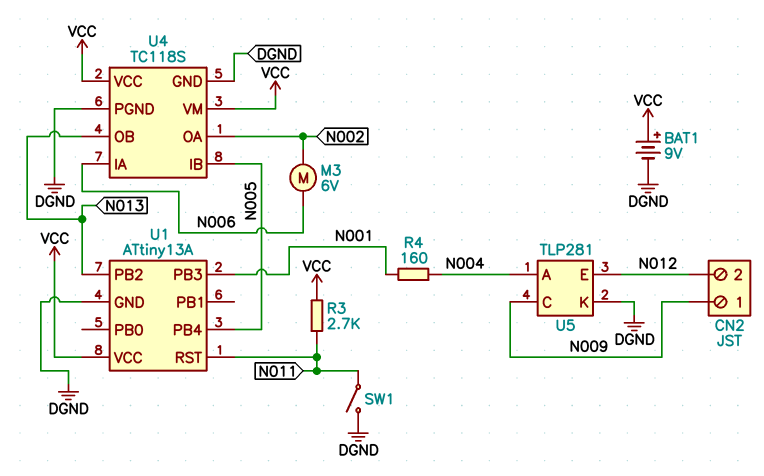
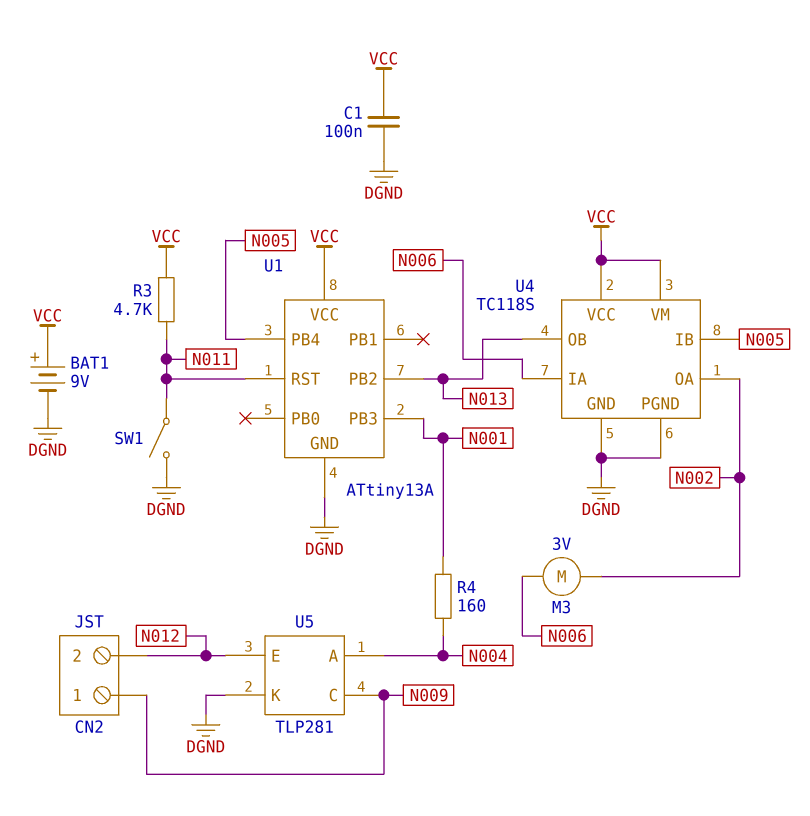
C1: none -> 100nF (DGND, VCC)
M3: motor 6V (N002, N006) -> motor 3V (N002, N006)
R3: 2.7k (N011, VCC) -> 4.7k (N011, VCC)

